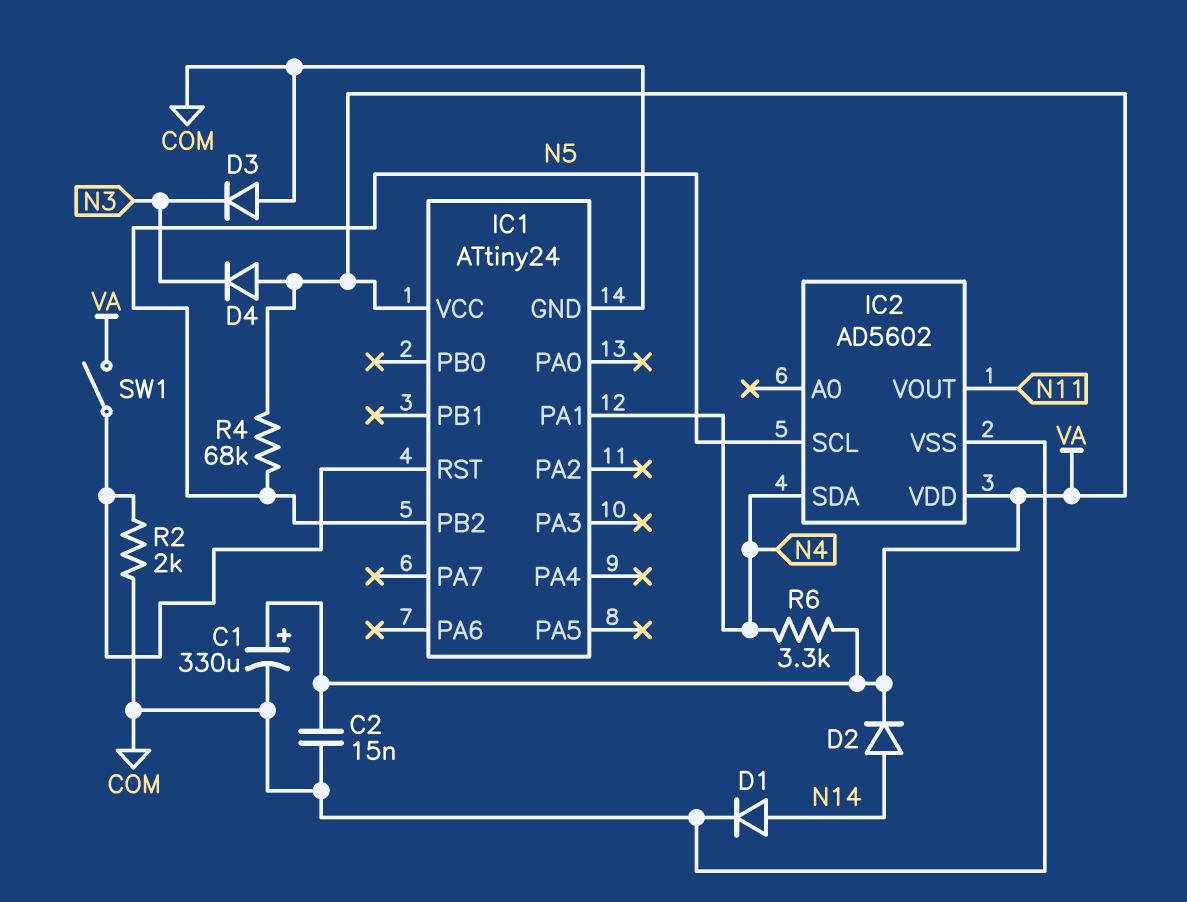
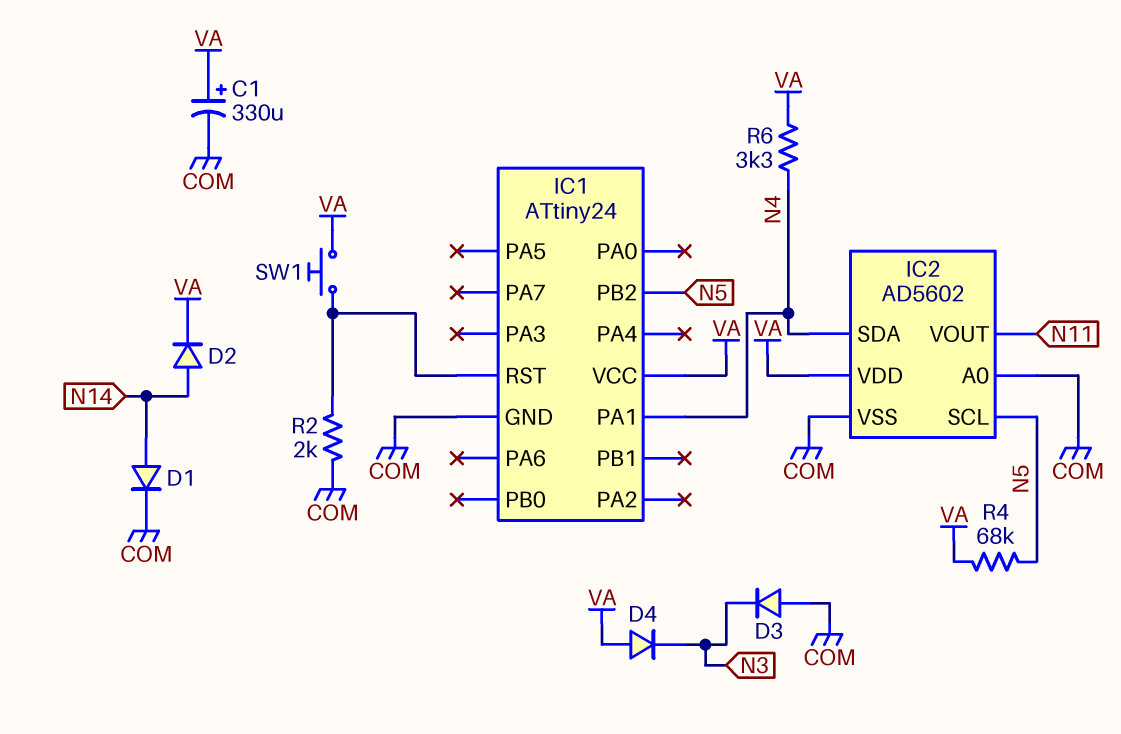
C2: 15nF (COM, VA) -> none
IC2 pin A0: none -> COM
SW1: switch (IC1/RST, VA) -> button (IC1/RST, VA)

